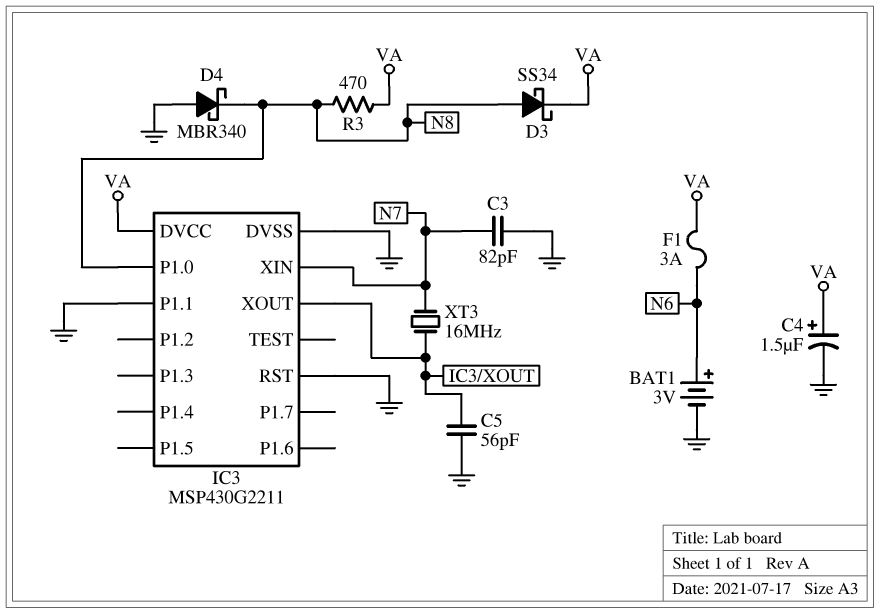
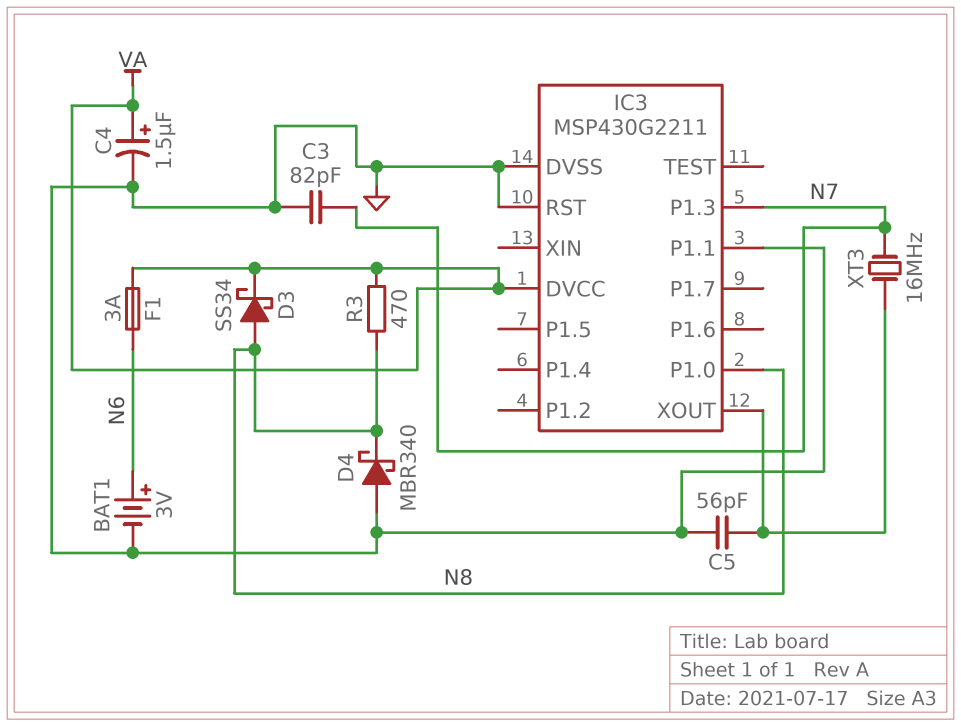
IC3 pin P1.3: none -> N7
IC3 pin XIN: N7 -> none

